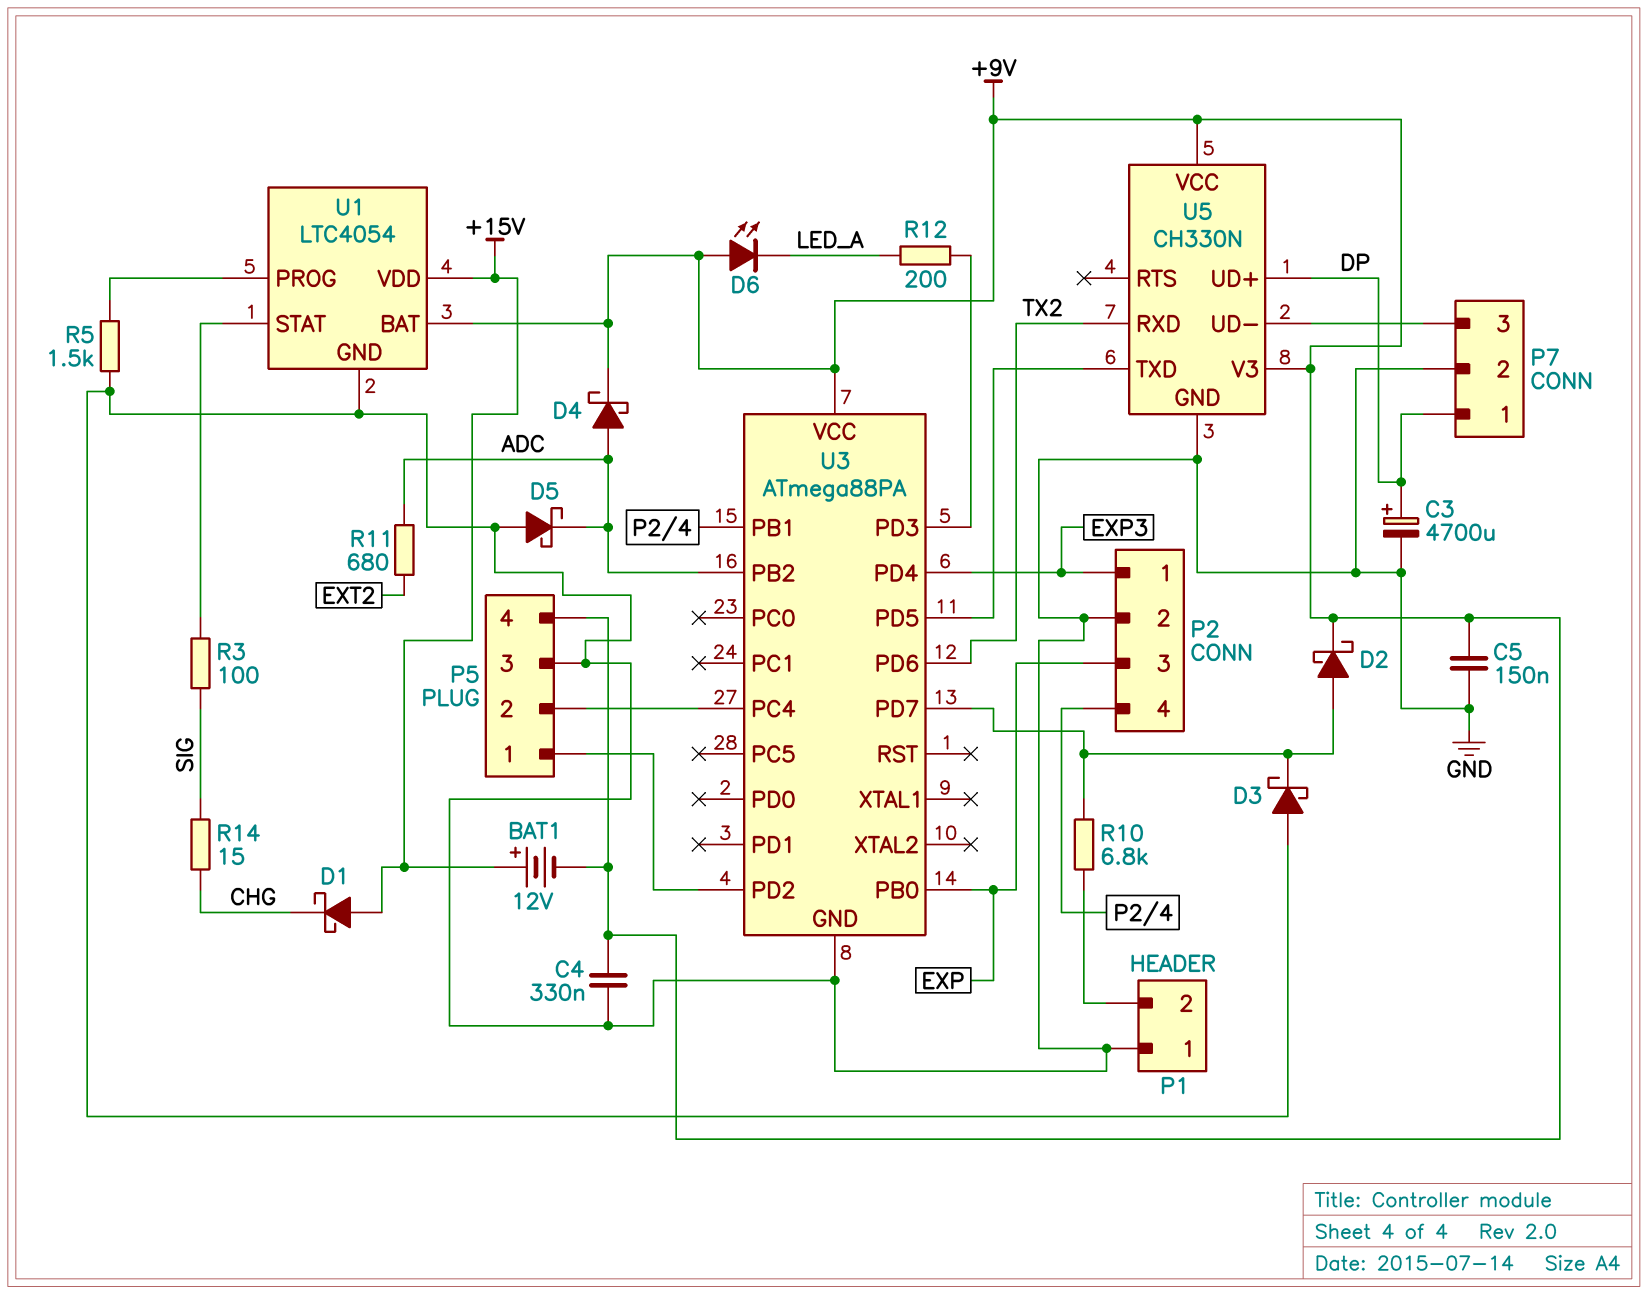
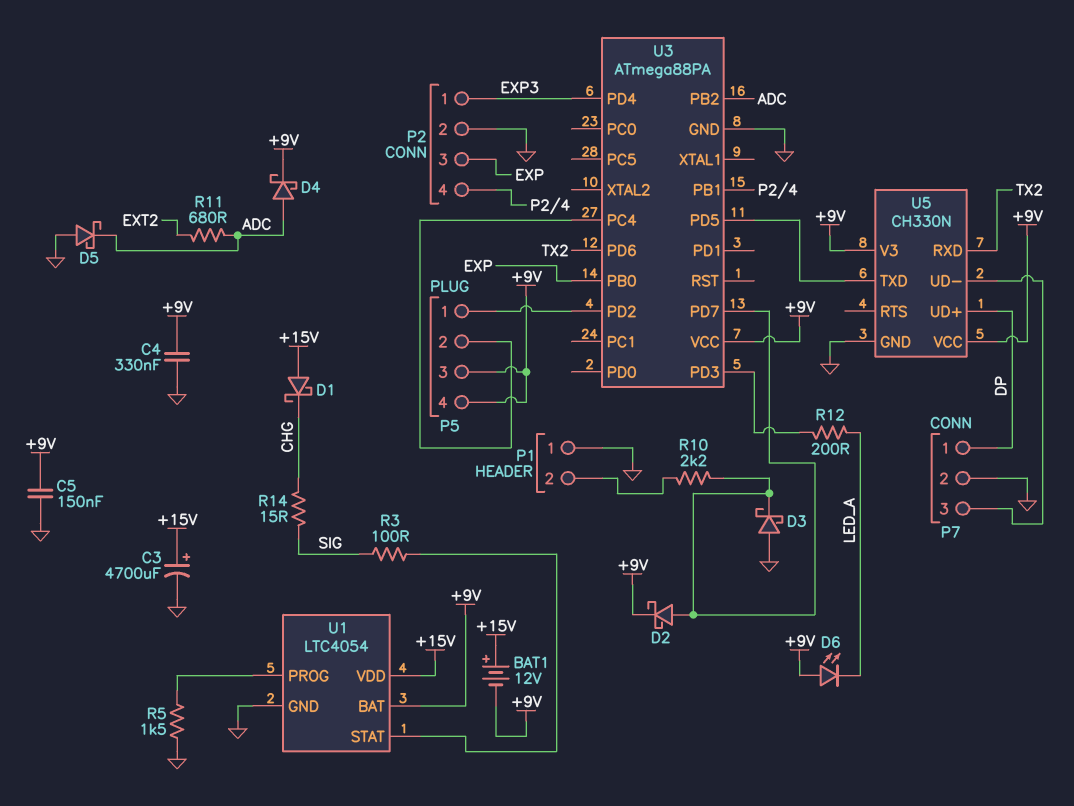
C3: 4700uF (plus DP, minus GND) -> 4700uF (plus +15V, minus GND)
P5 pin 3: GND -> +9V
R10: 6.8k (P1/2, U3/PD7) -> 2.2k (P1/2, U3/PD7)

